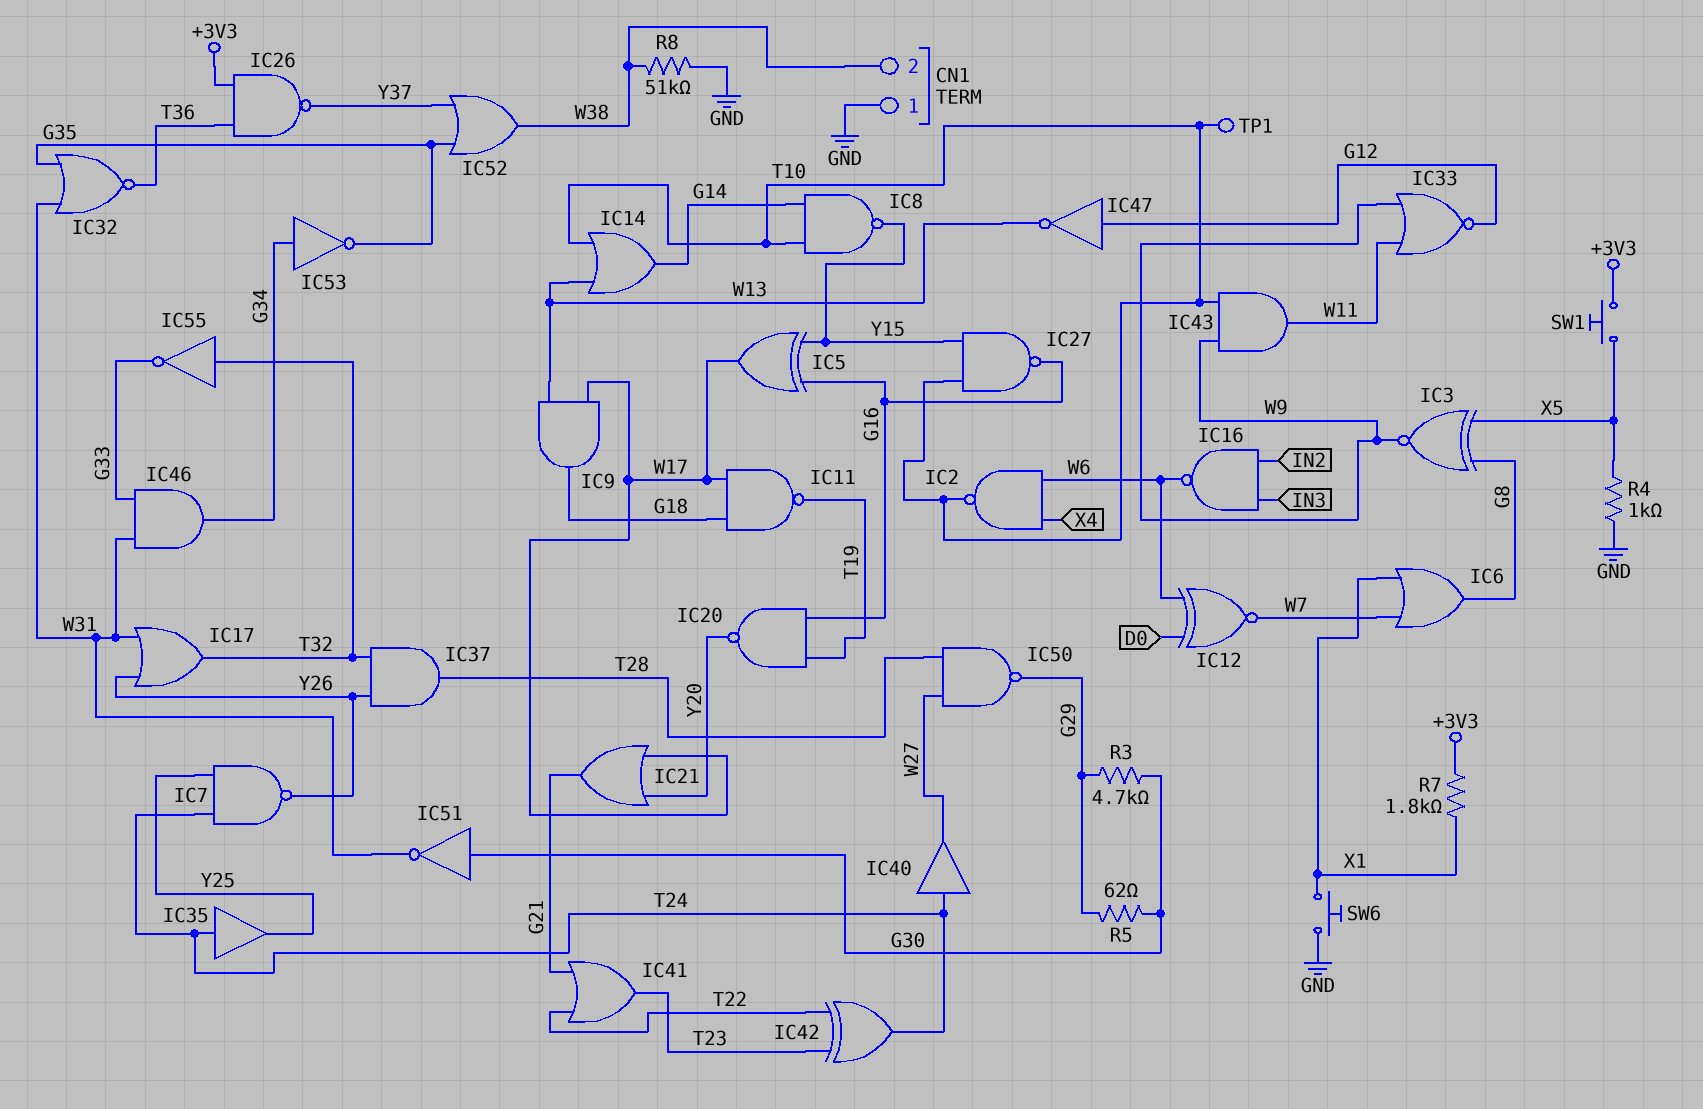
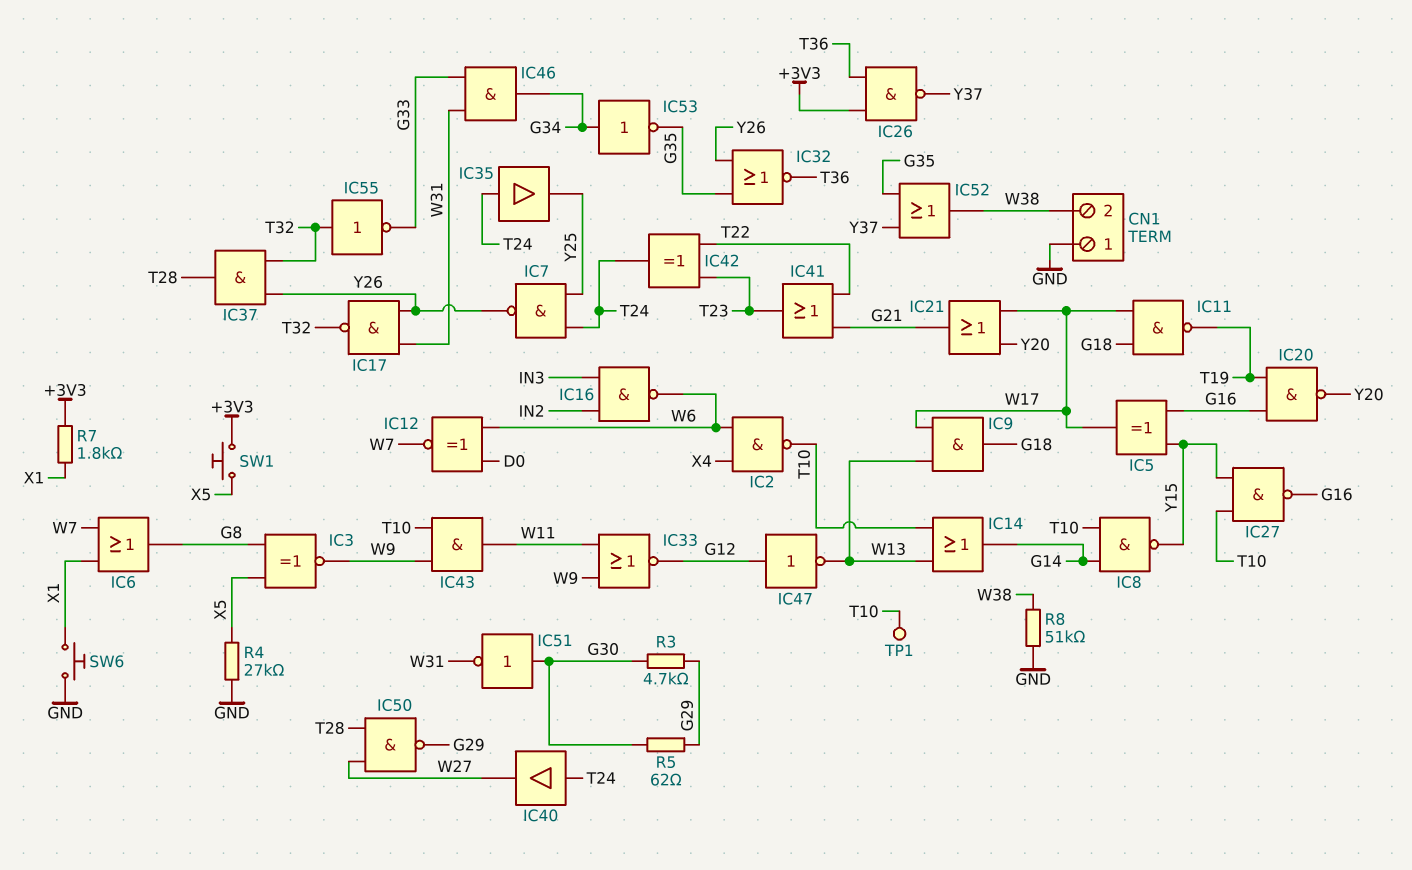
IC17: OR (in W31, in Y26, out T32) -> NAND (in W31, in Y26, out T32)
IC32: NOR (in G35, in W31, out T36) -> NOR (in G35, in Y26, out T36)
R4: 1k (GND, X5) -> 27k (GND, X5)

